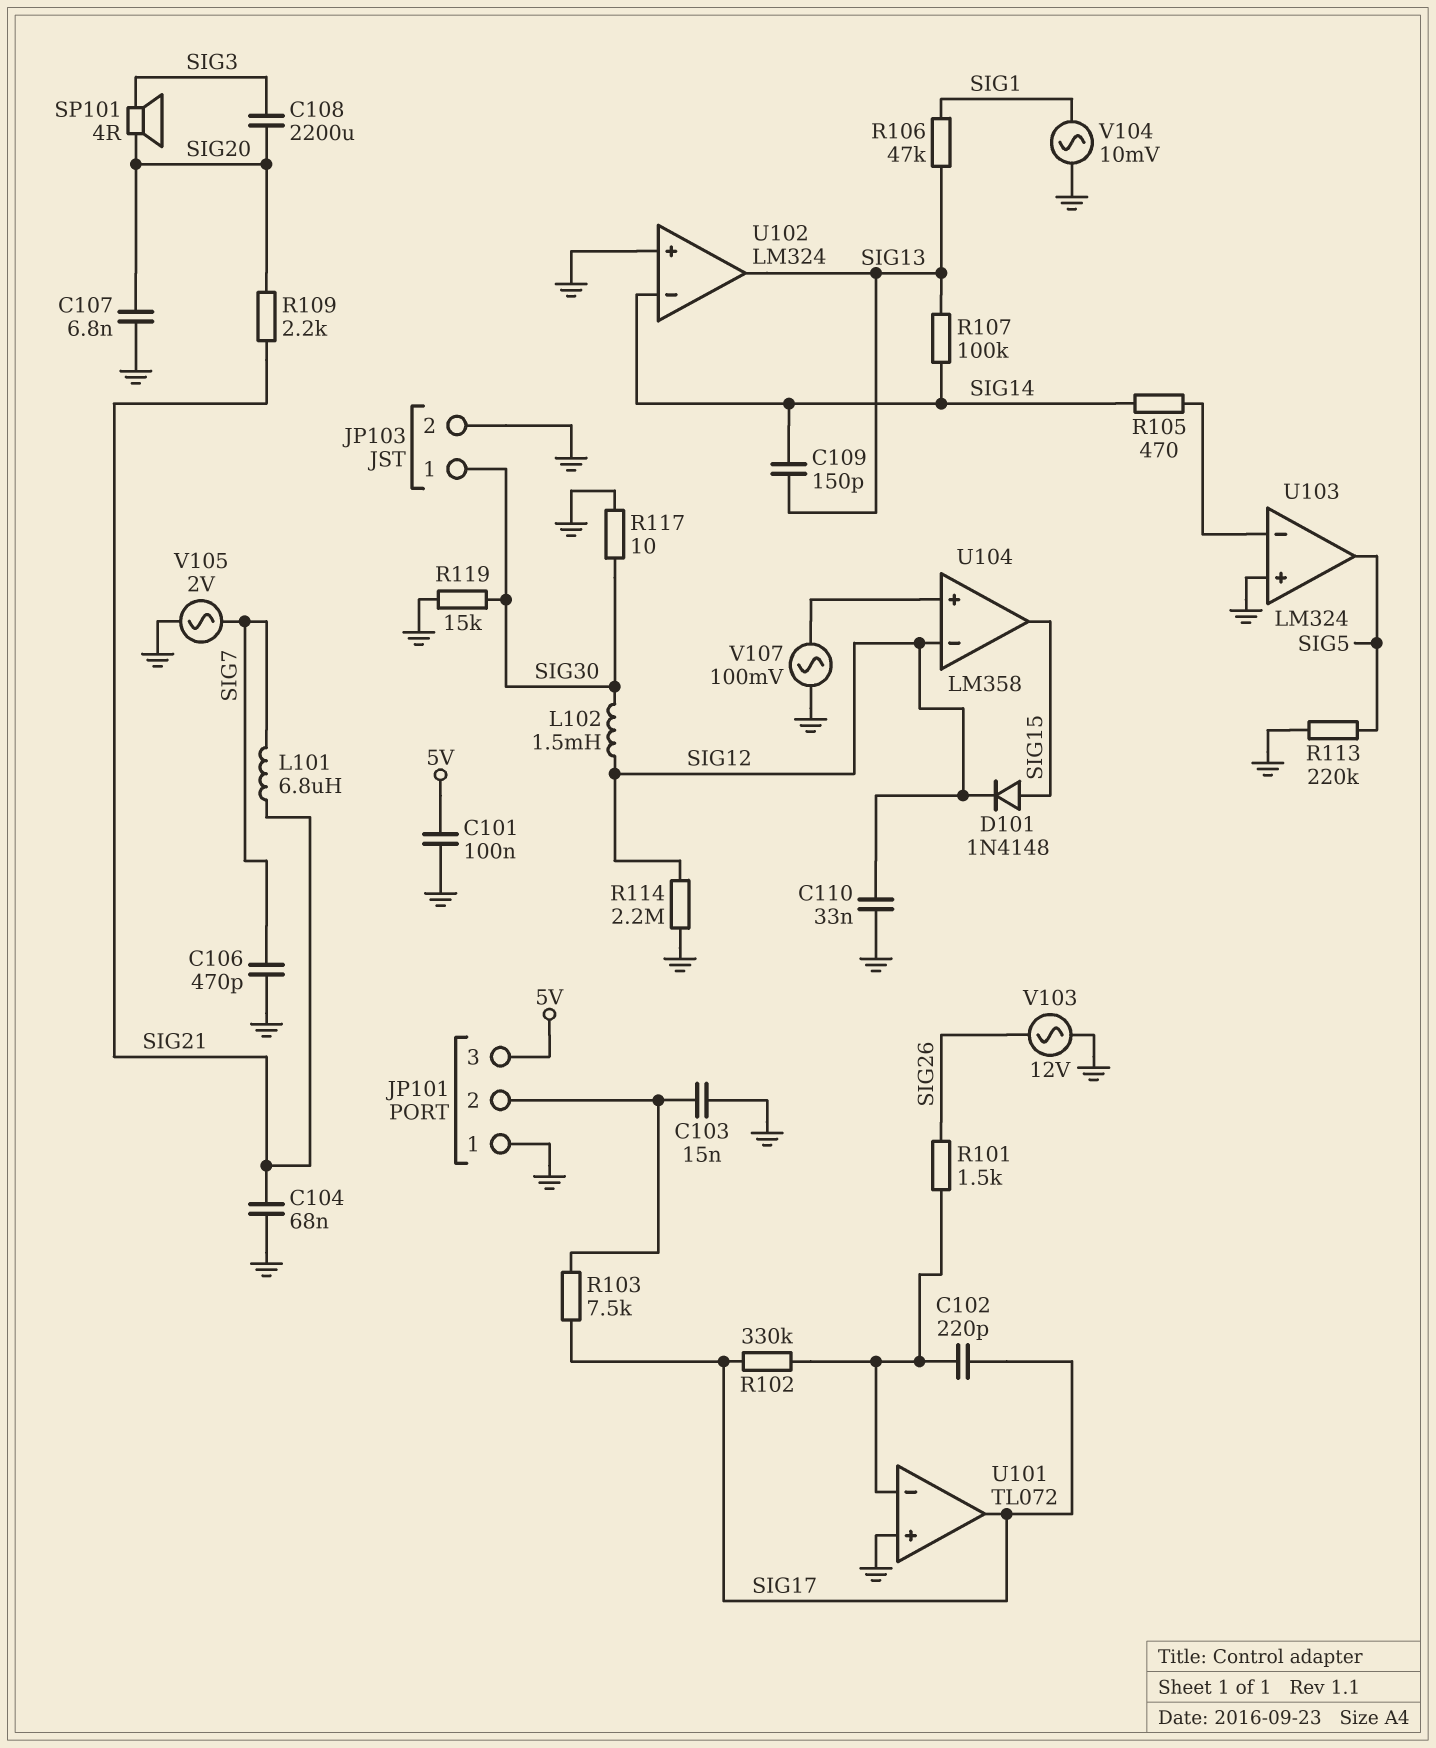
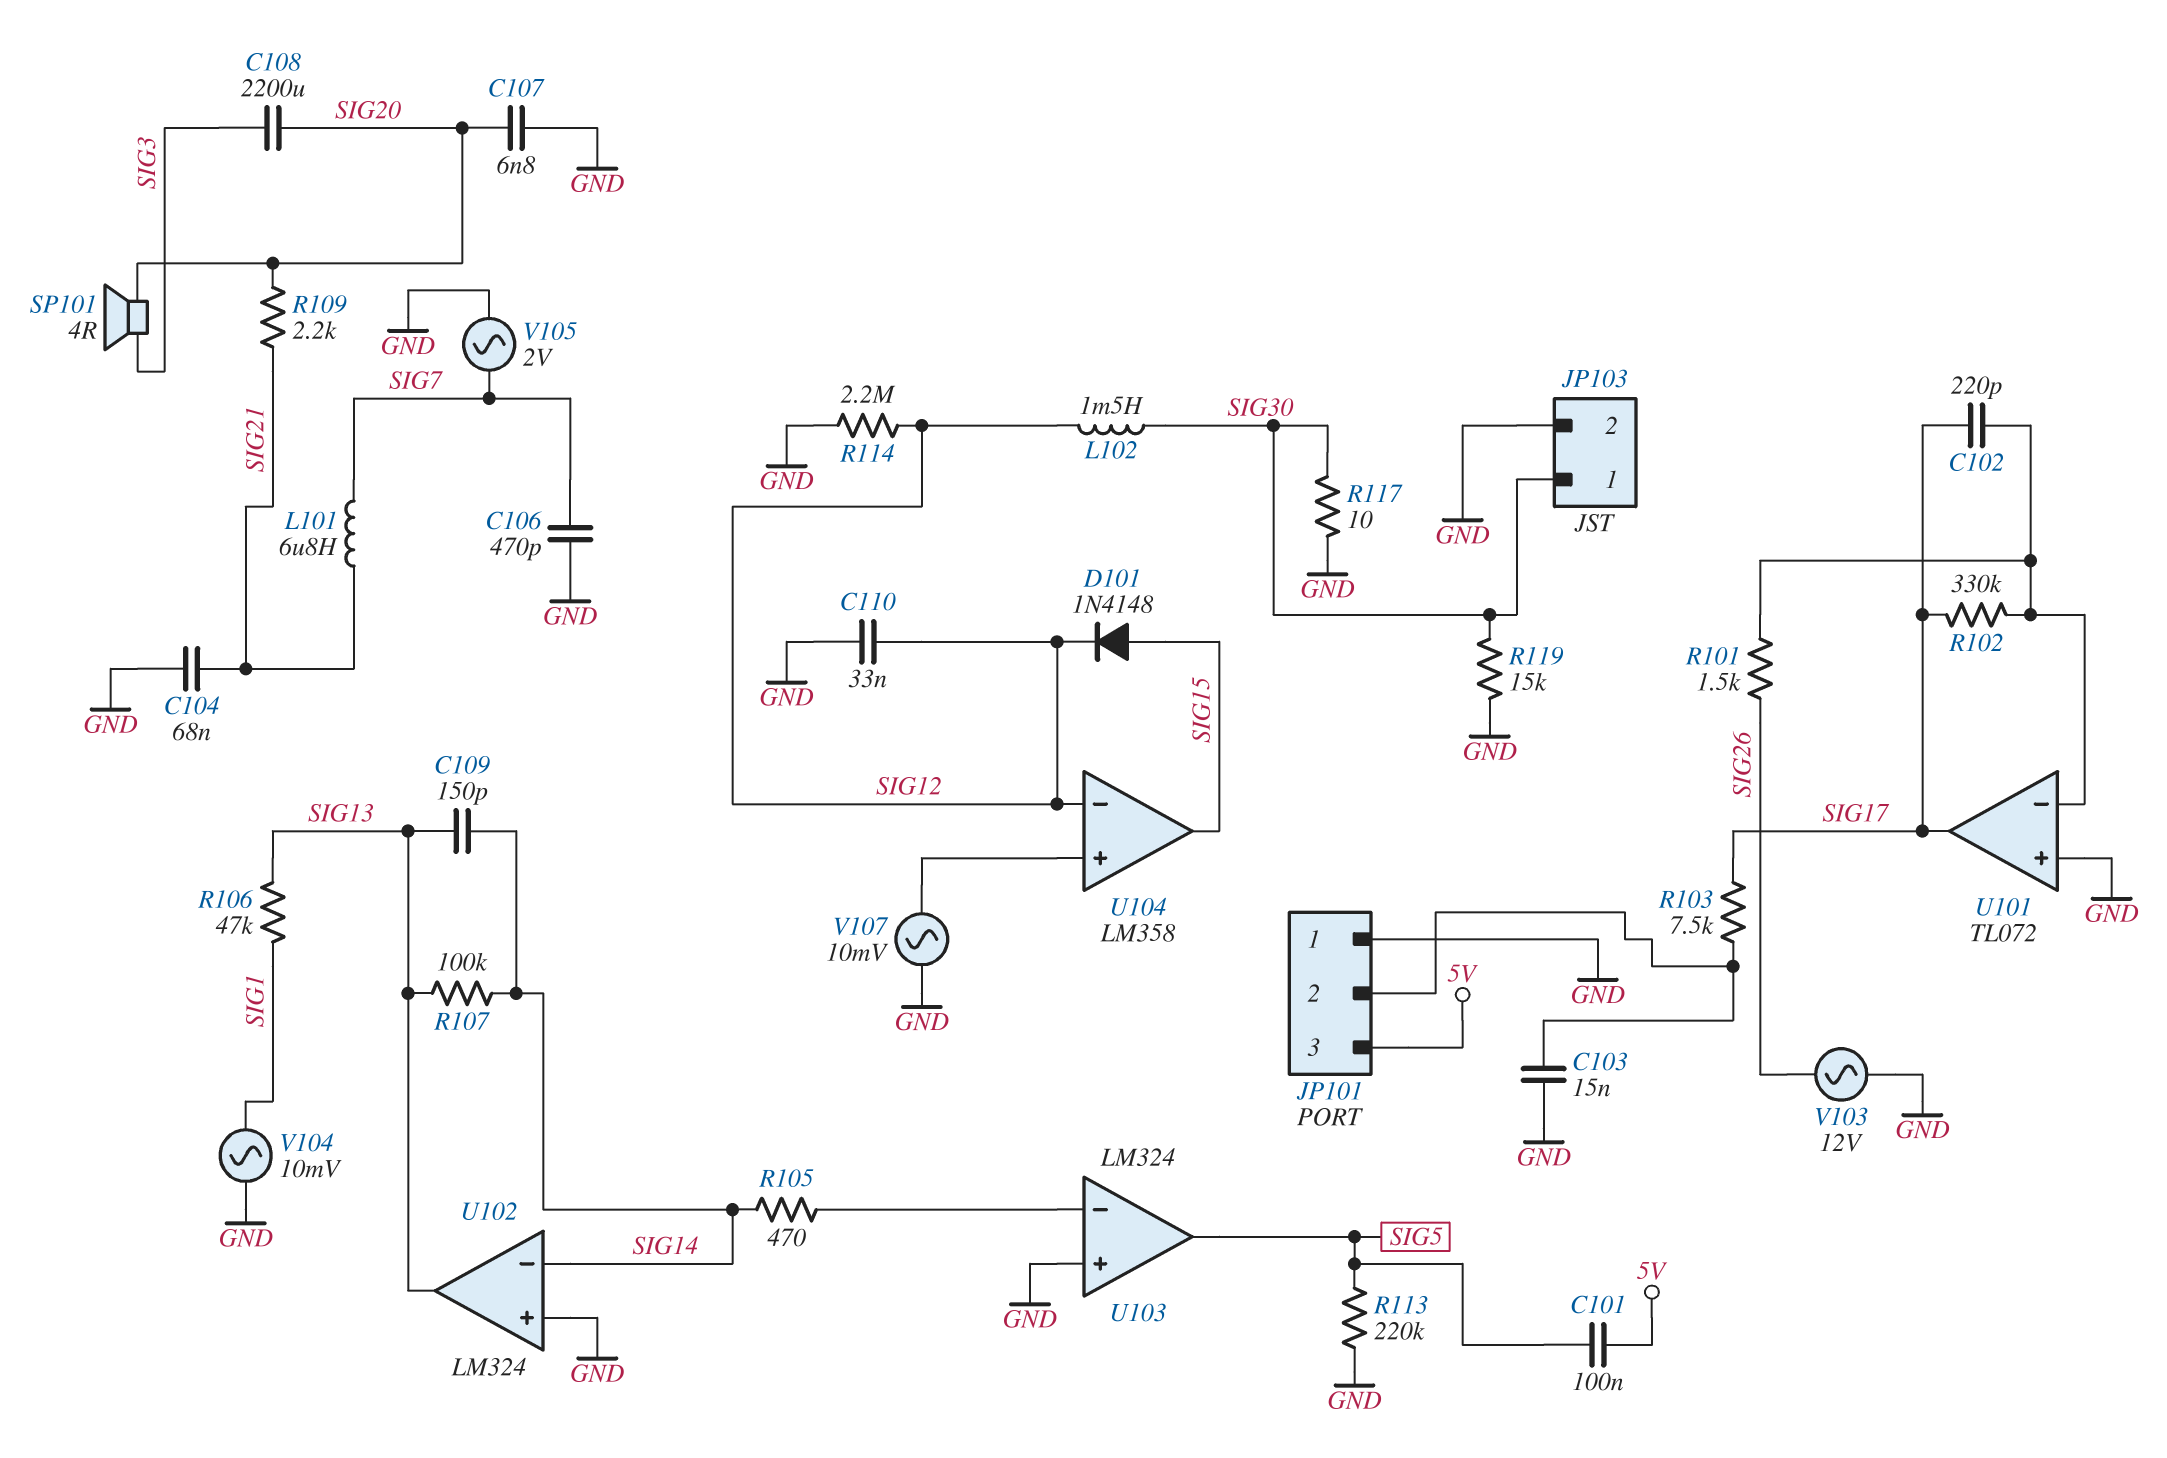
C101: 100nF (5V, GND) -> 100nF (5V, SIG5)
V107: AC 100mV (GND, U104/in+) -> AC 10mV (GND, U104/in+)

